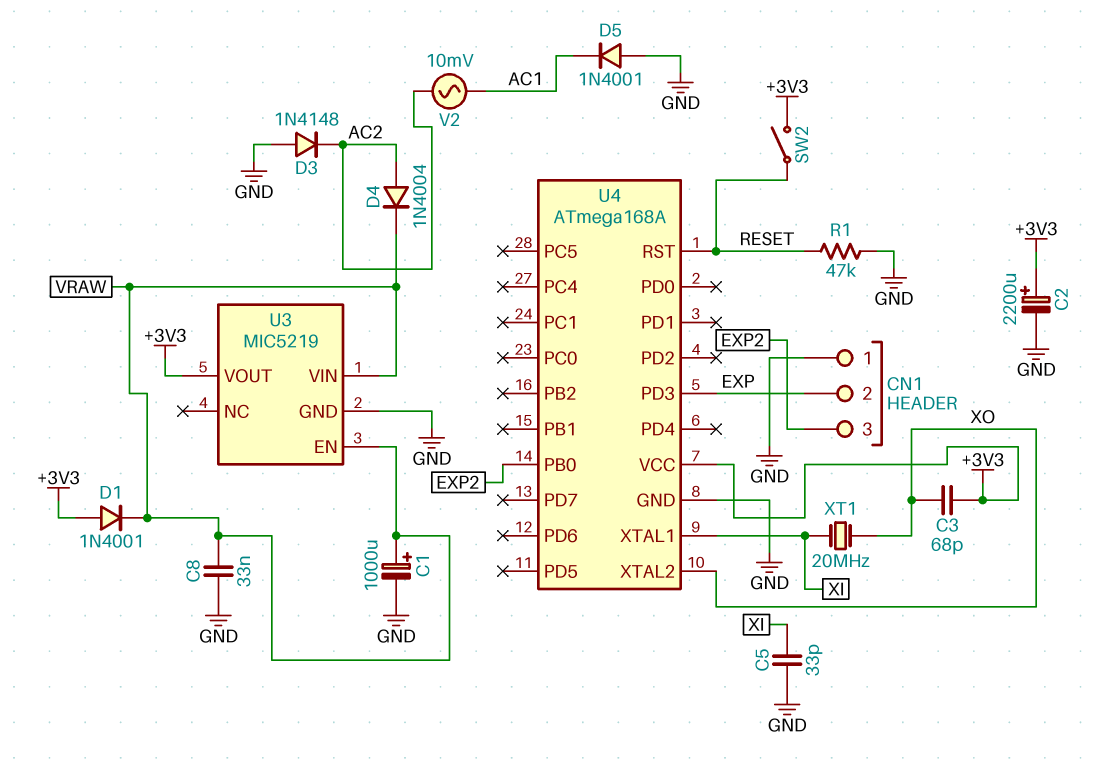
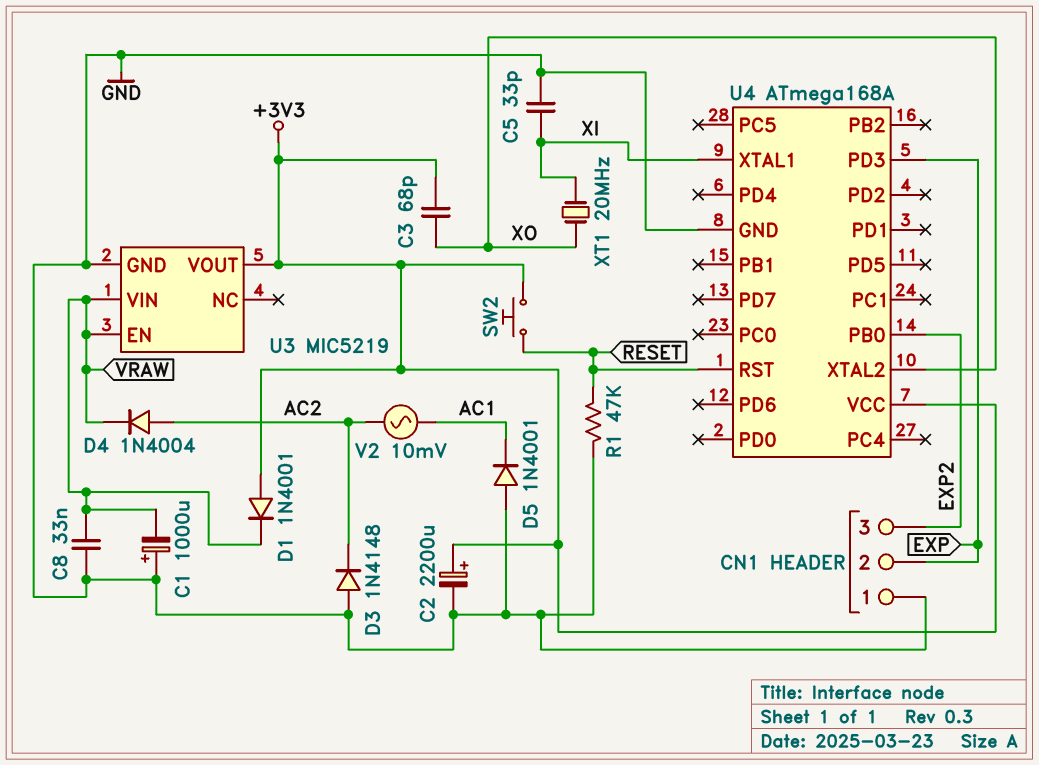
C1: 1000uF (plus VRAW, minus GND) -> 1000uF (plus GND, minus VRAW)
SW2: switch (+3V3, RESET) -> button (+3V3, RESET)

